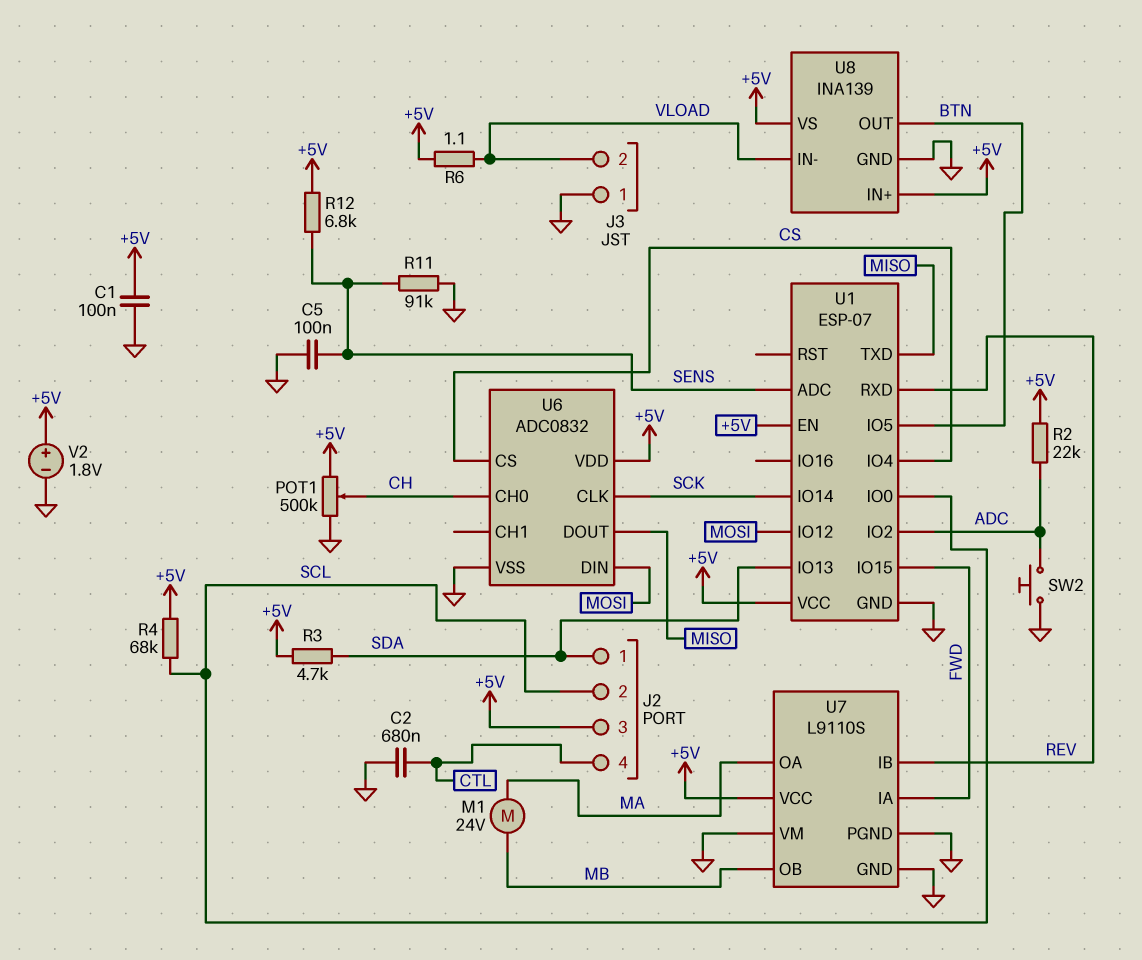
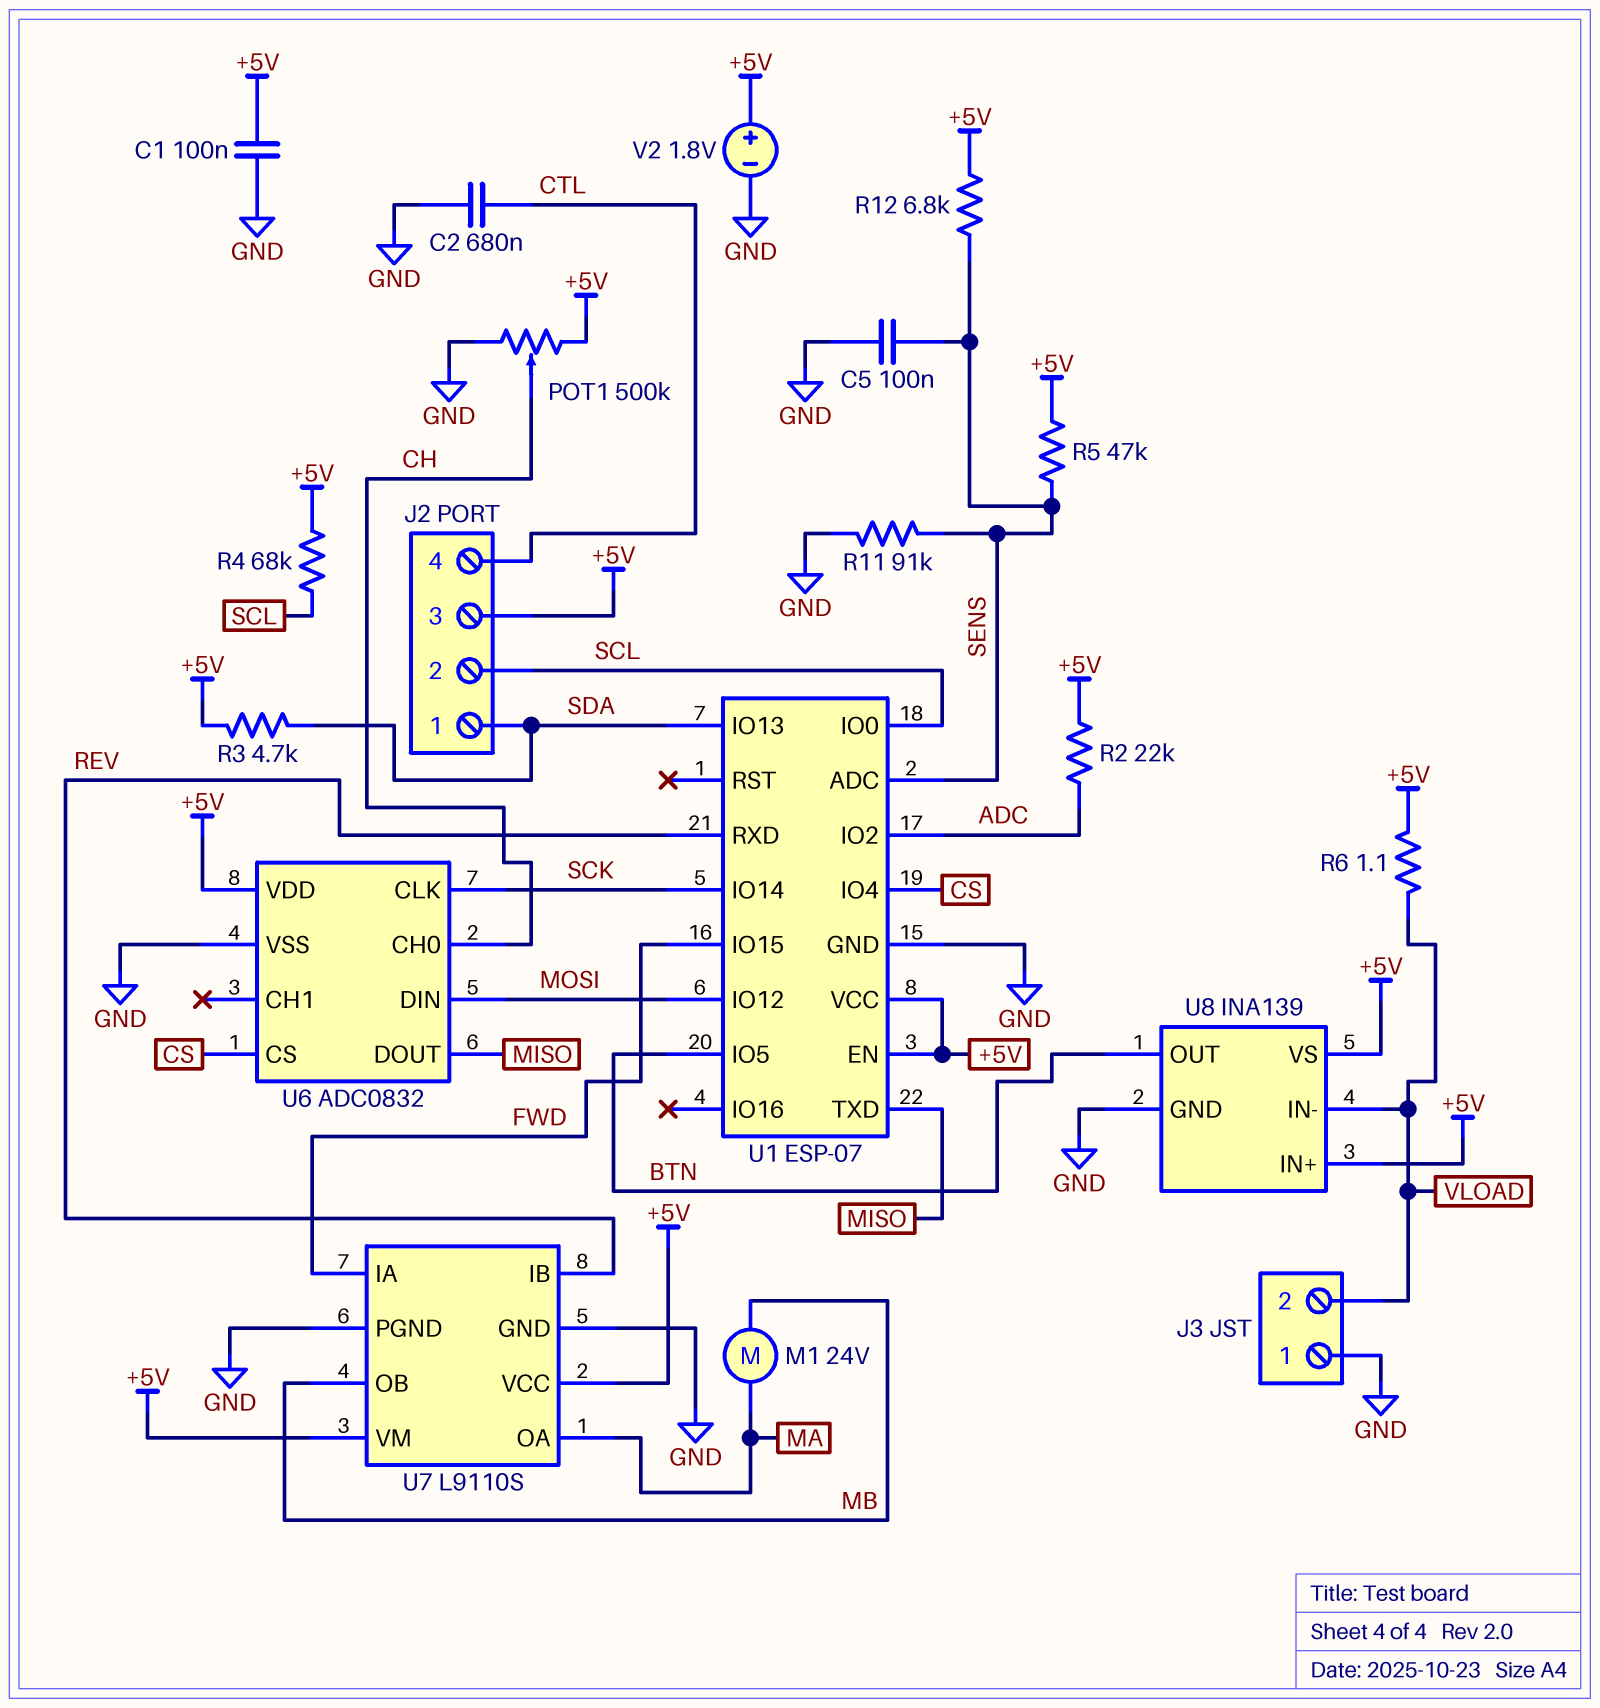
R5: none -> 47k (+5V, SENS)
SW2: button (ADC, GND) -> none
U7 pin VM: GND -> +5V

